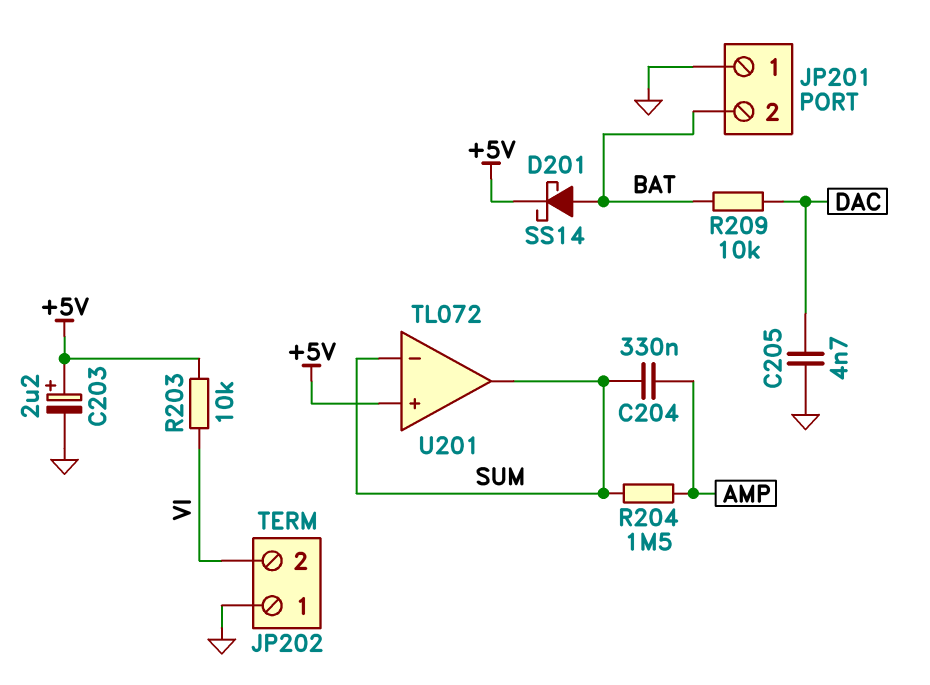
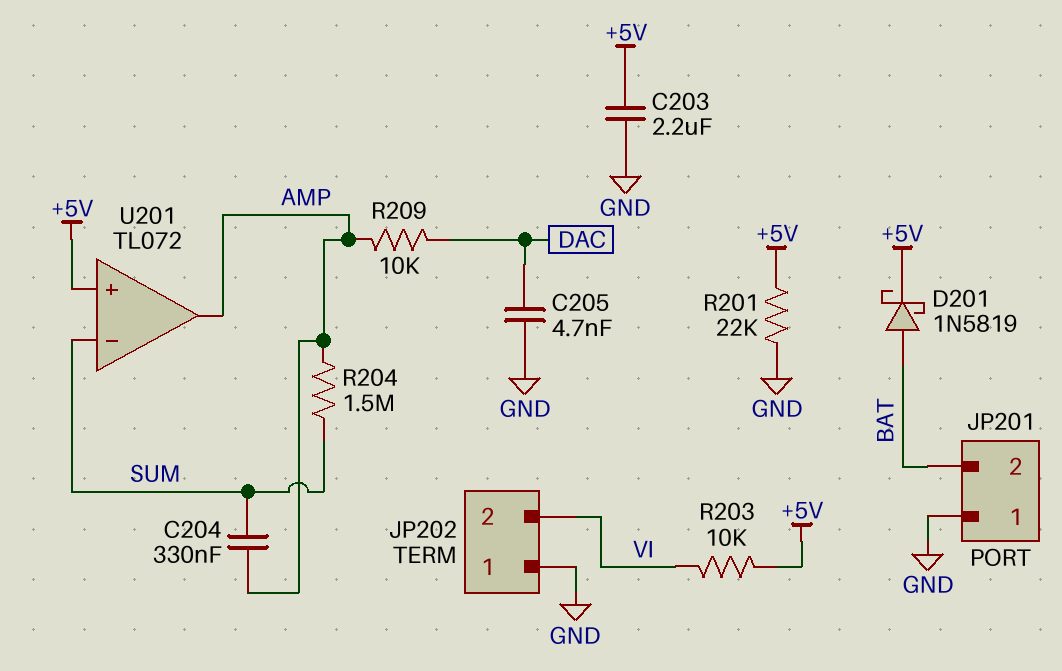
C203: 2.2uF (plus +5V, minus GND) -> 2.2uF (+5V, GND)
D201: schottky SS14 (A BAT, K +5V) -> schottky 1N5819 (A BAT, K +5V)
R201: none -> 22k (+5V, GND)
R209: 10k (BAT, DAC) -> 10k (AMP, DAC)
U201 pin out: SUM -> AMP

